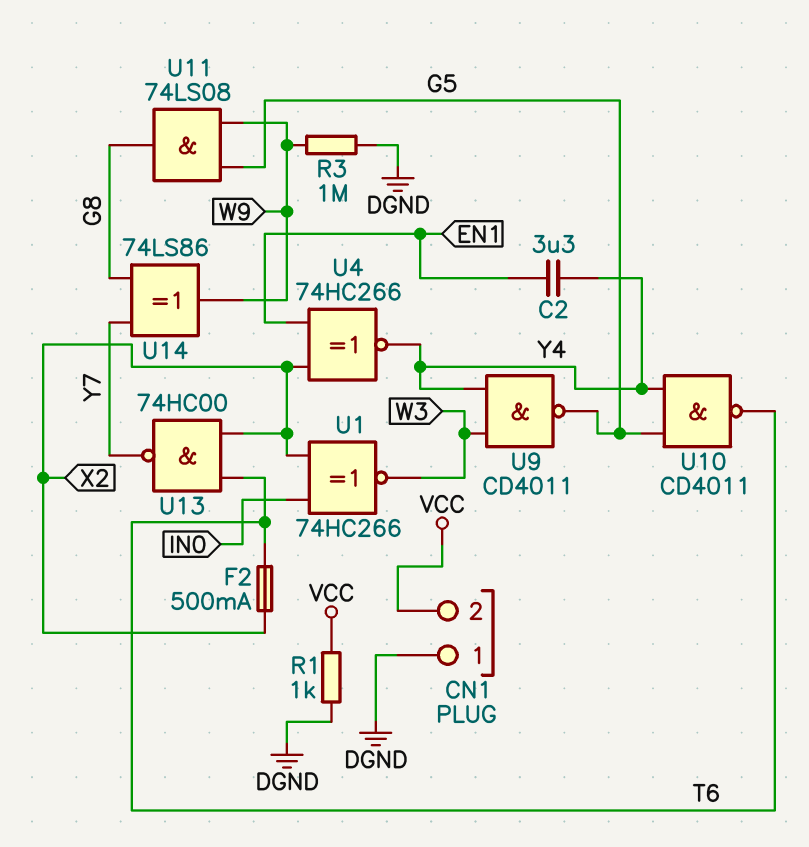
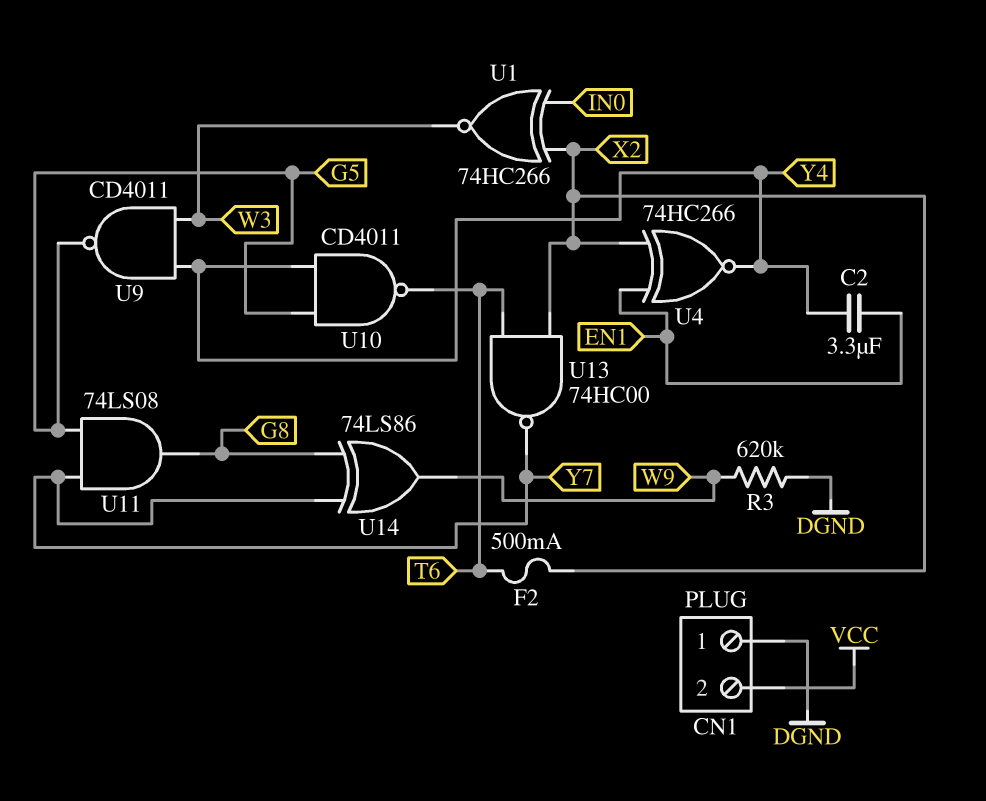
R1: 1k (DGND, VCC) -> none
R3: 1M (DGND, W9) -> 620k (DGND, W9)
U11: AND 74LS08 (in G5, in W9, out G8) -> AND 74LS08 (in G5, in Y7, out G8)

